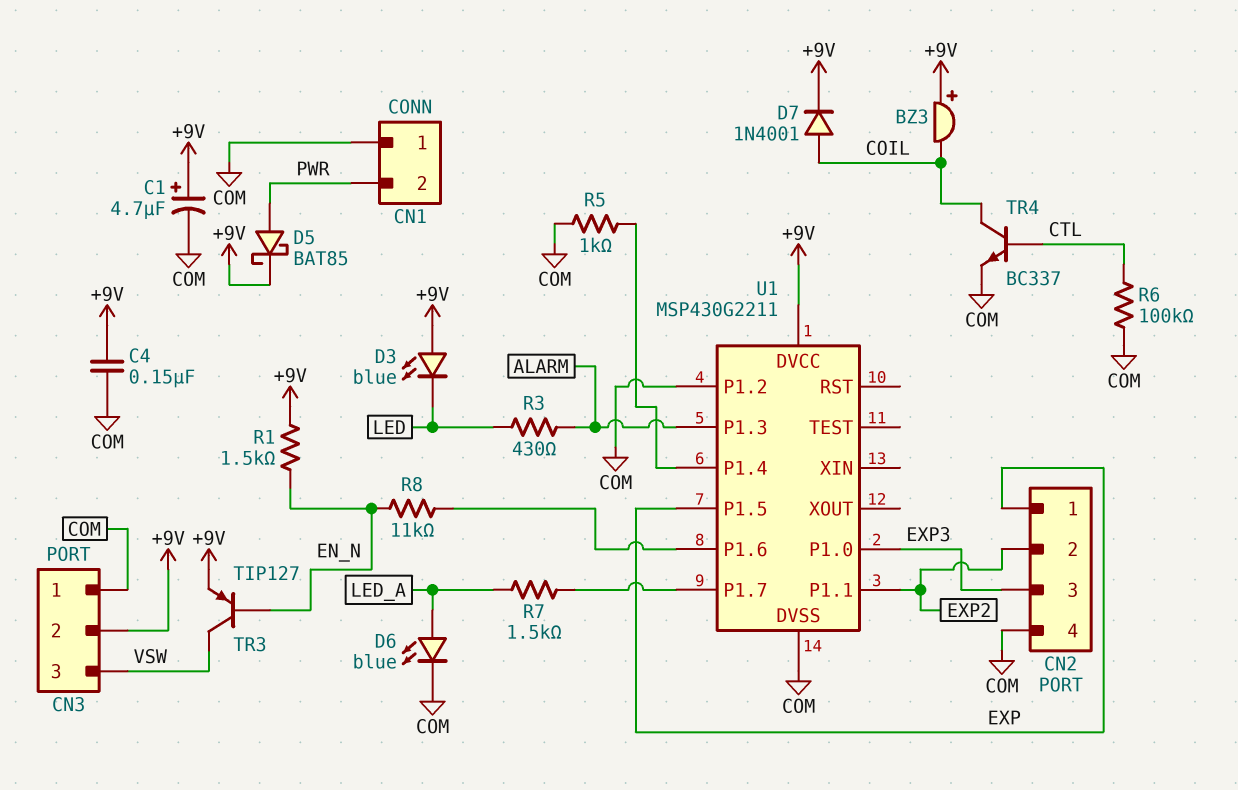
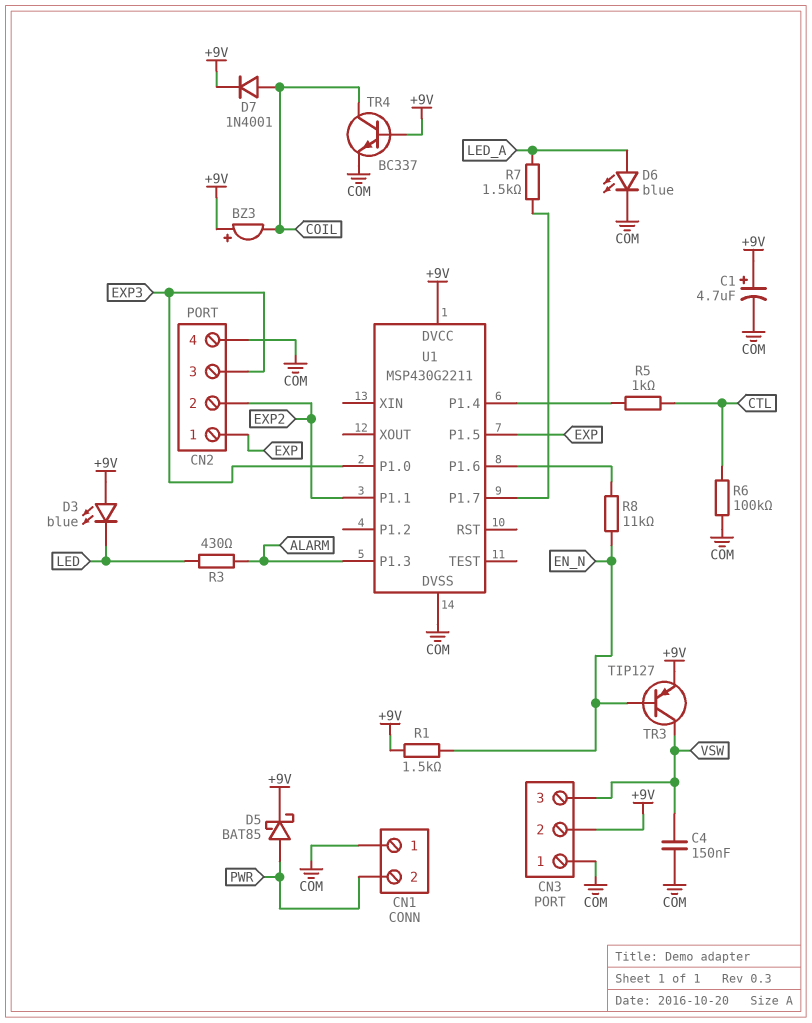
C4: 150nF (+9V, COM) -> 150nF (COM, VSW)
R5: 1k (COM, U1/P1.4) -> 1k (CTL, U1/P1.4)
TR4: NPN BC337 (B CTL, C COIL, E COM) -> NPN BC337 (B +9V, C COIL, E COM)
U1 pin P1.2: COM -> none

